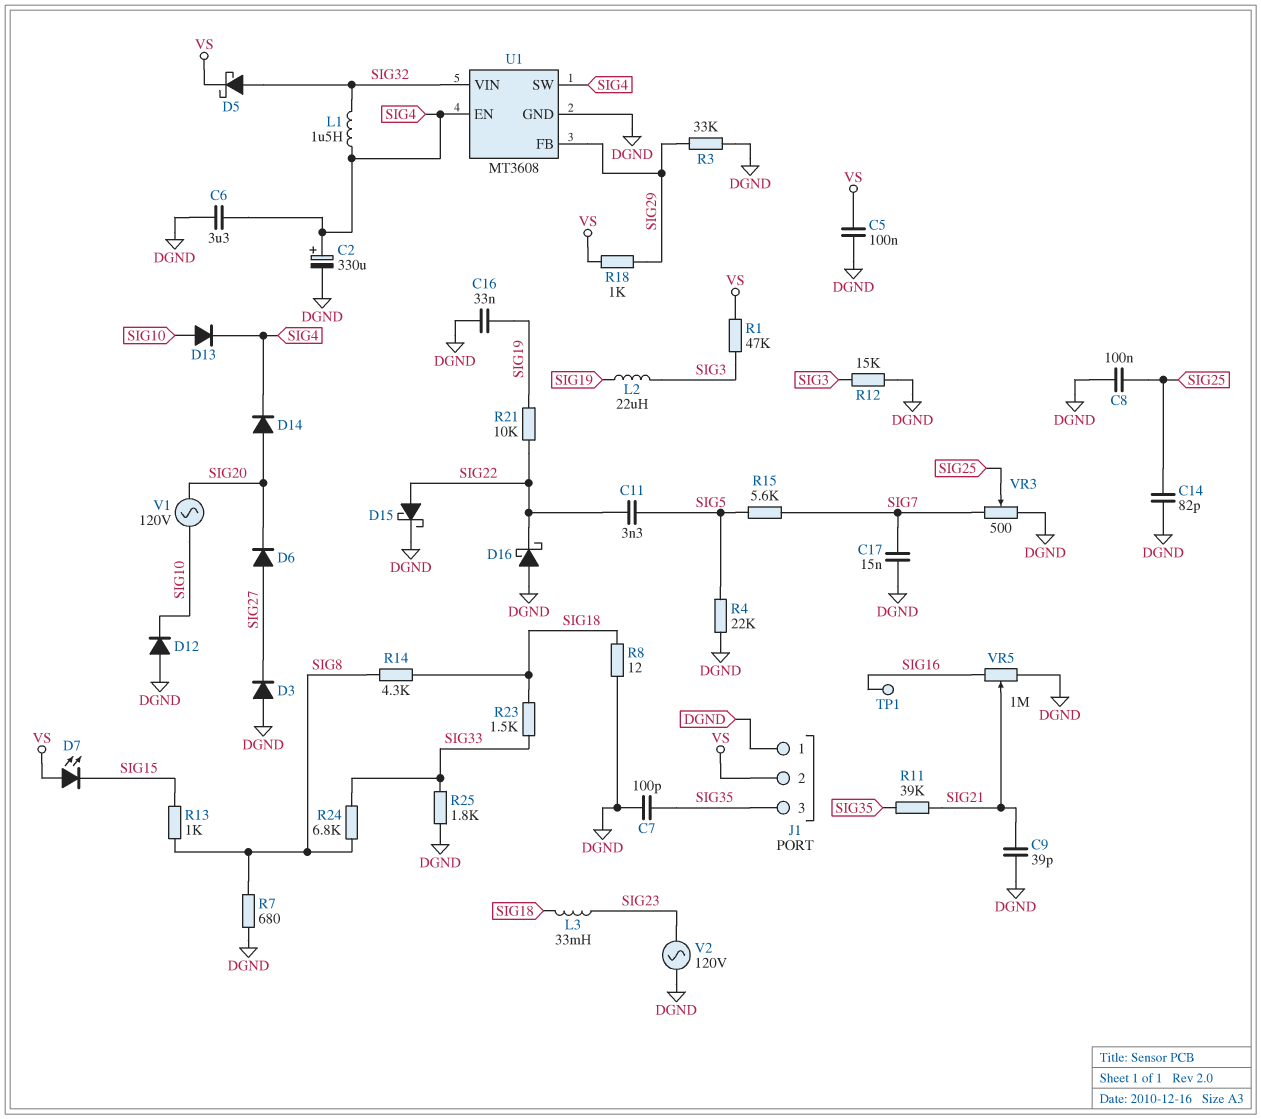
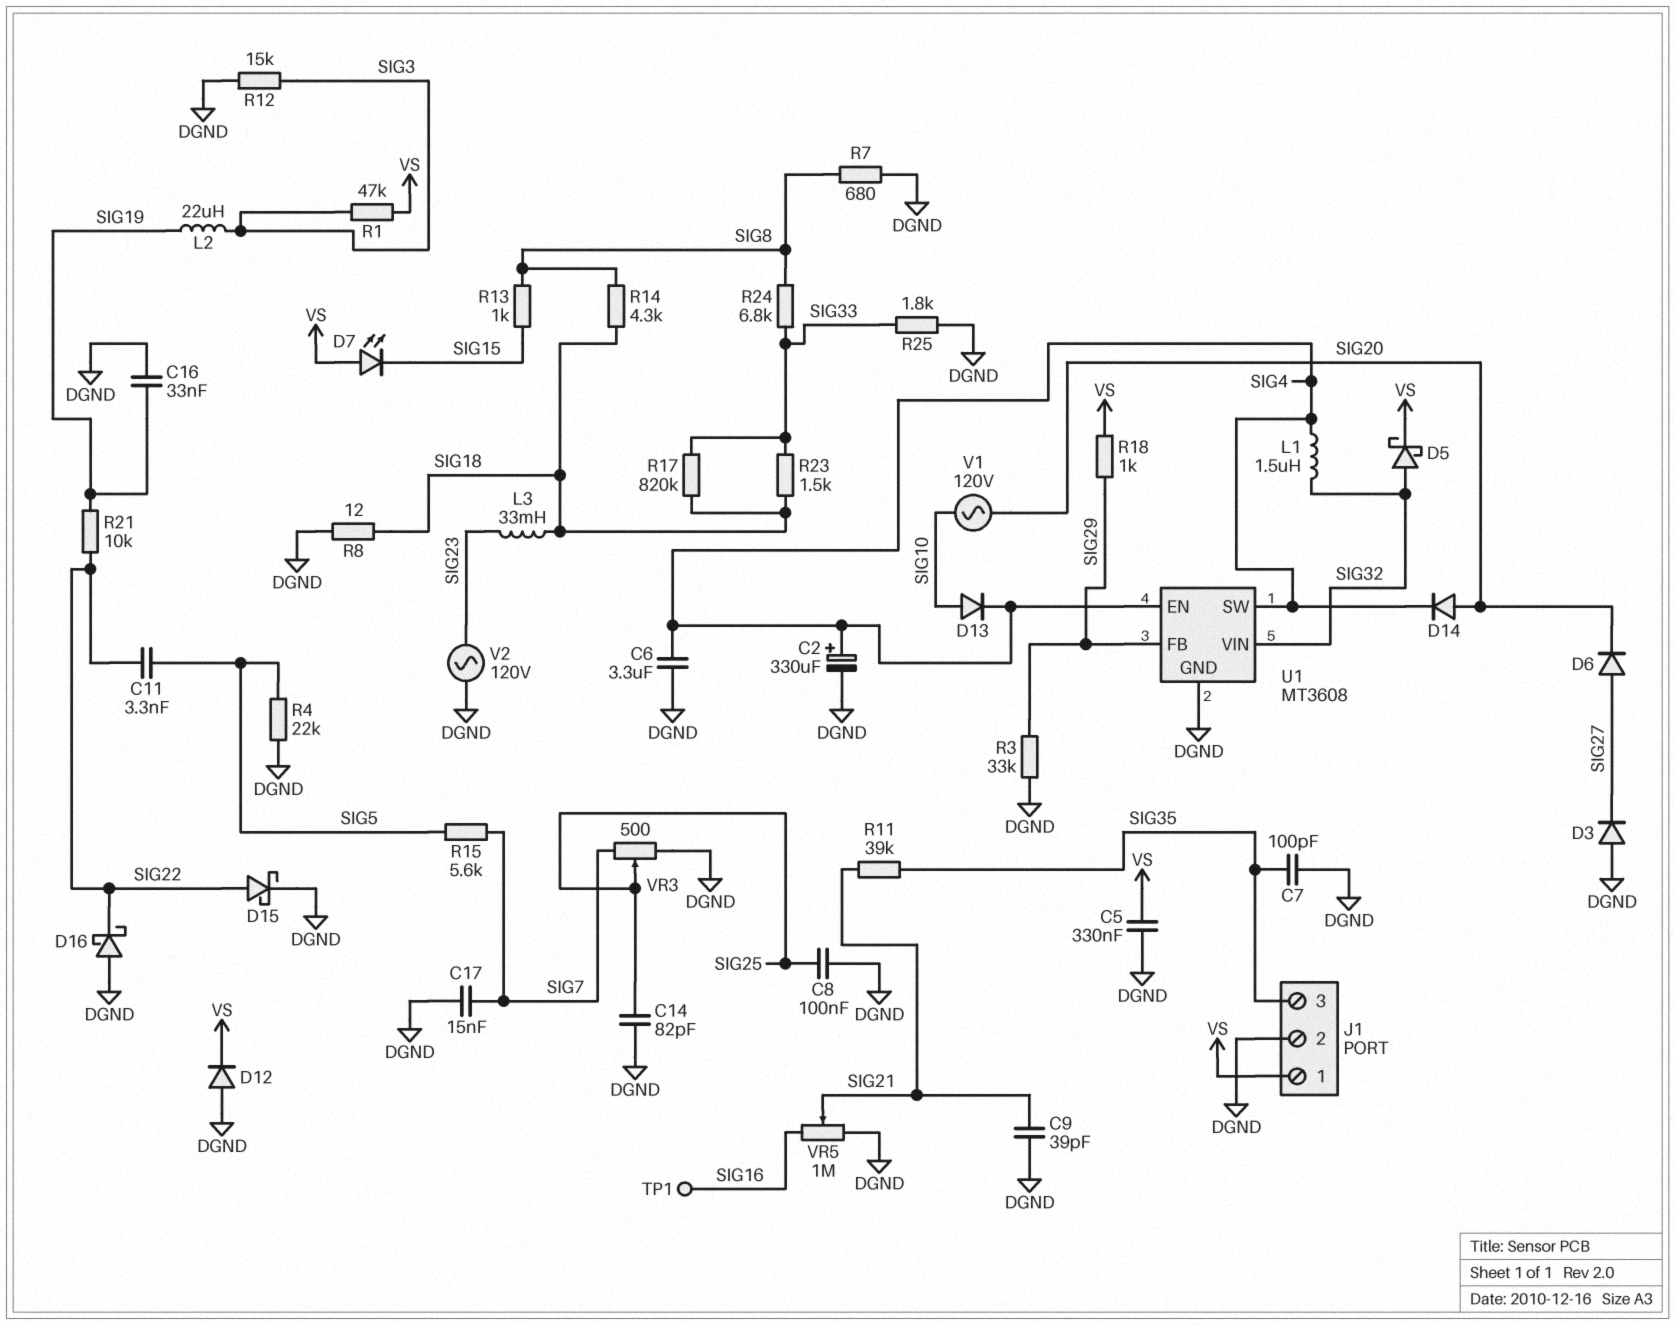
C5: 100nF (DGND, VS) -> 330nF (DGND, VS)
D12: diode (A DGND, K SIG10) -> diode (A DGND, K VS)
J1 pin 1: DGND -> VS
J1 pin 2: VS -> DGND
R17: none -> 820k (SIG18, SIG33)

